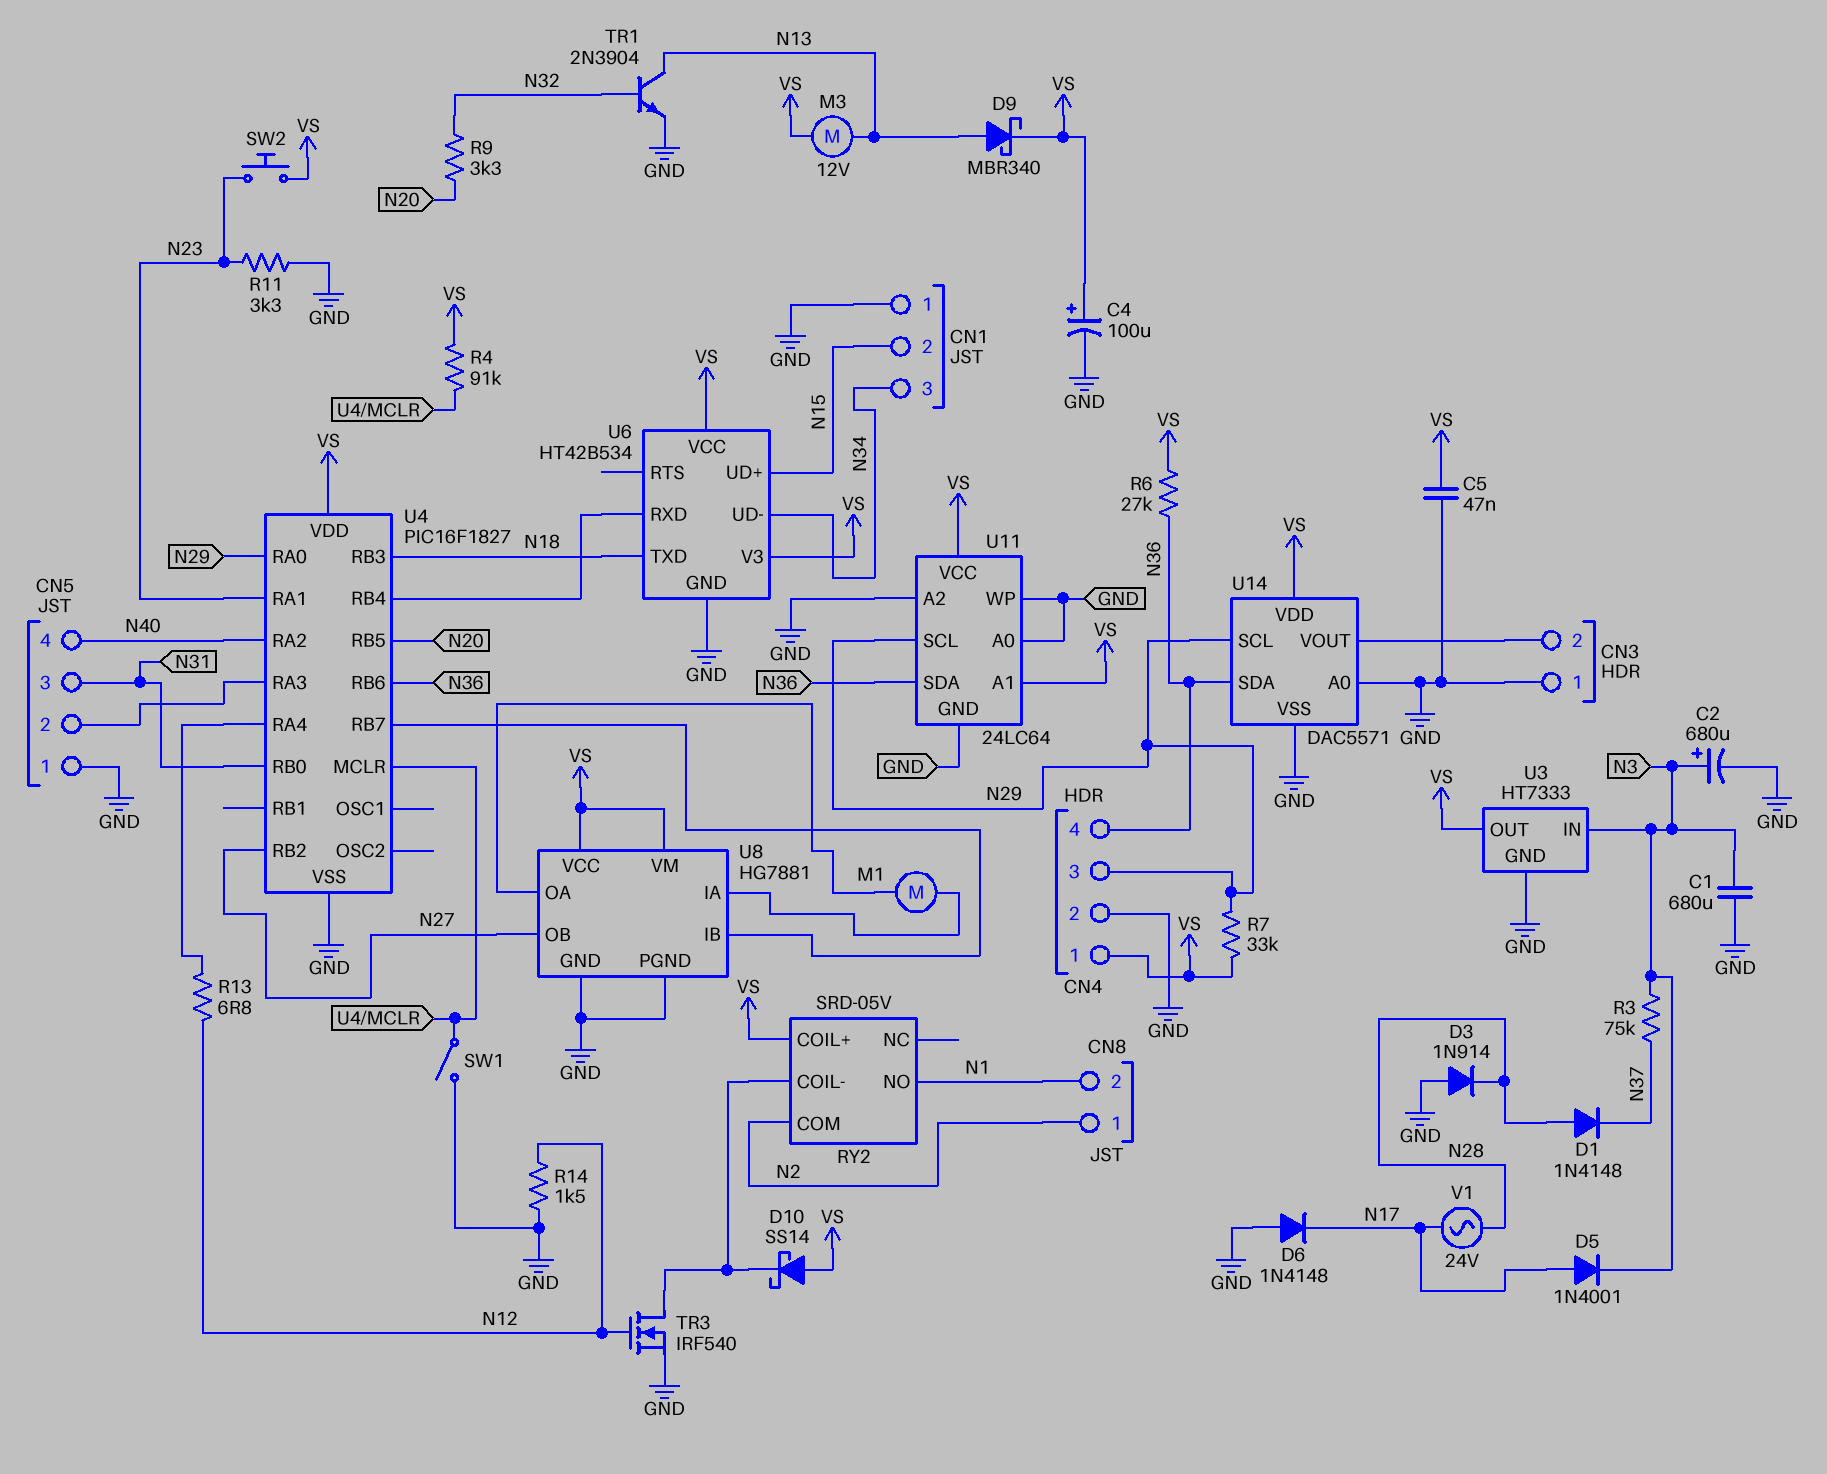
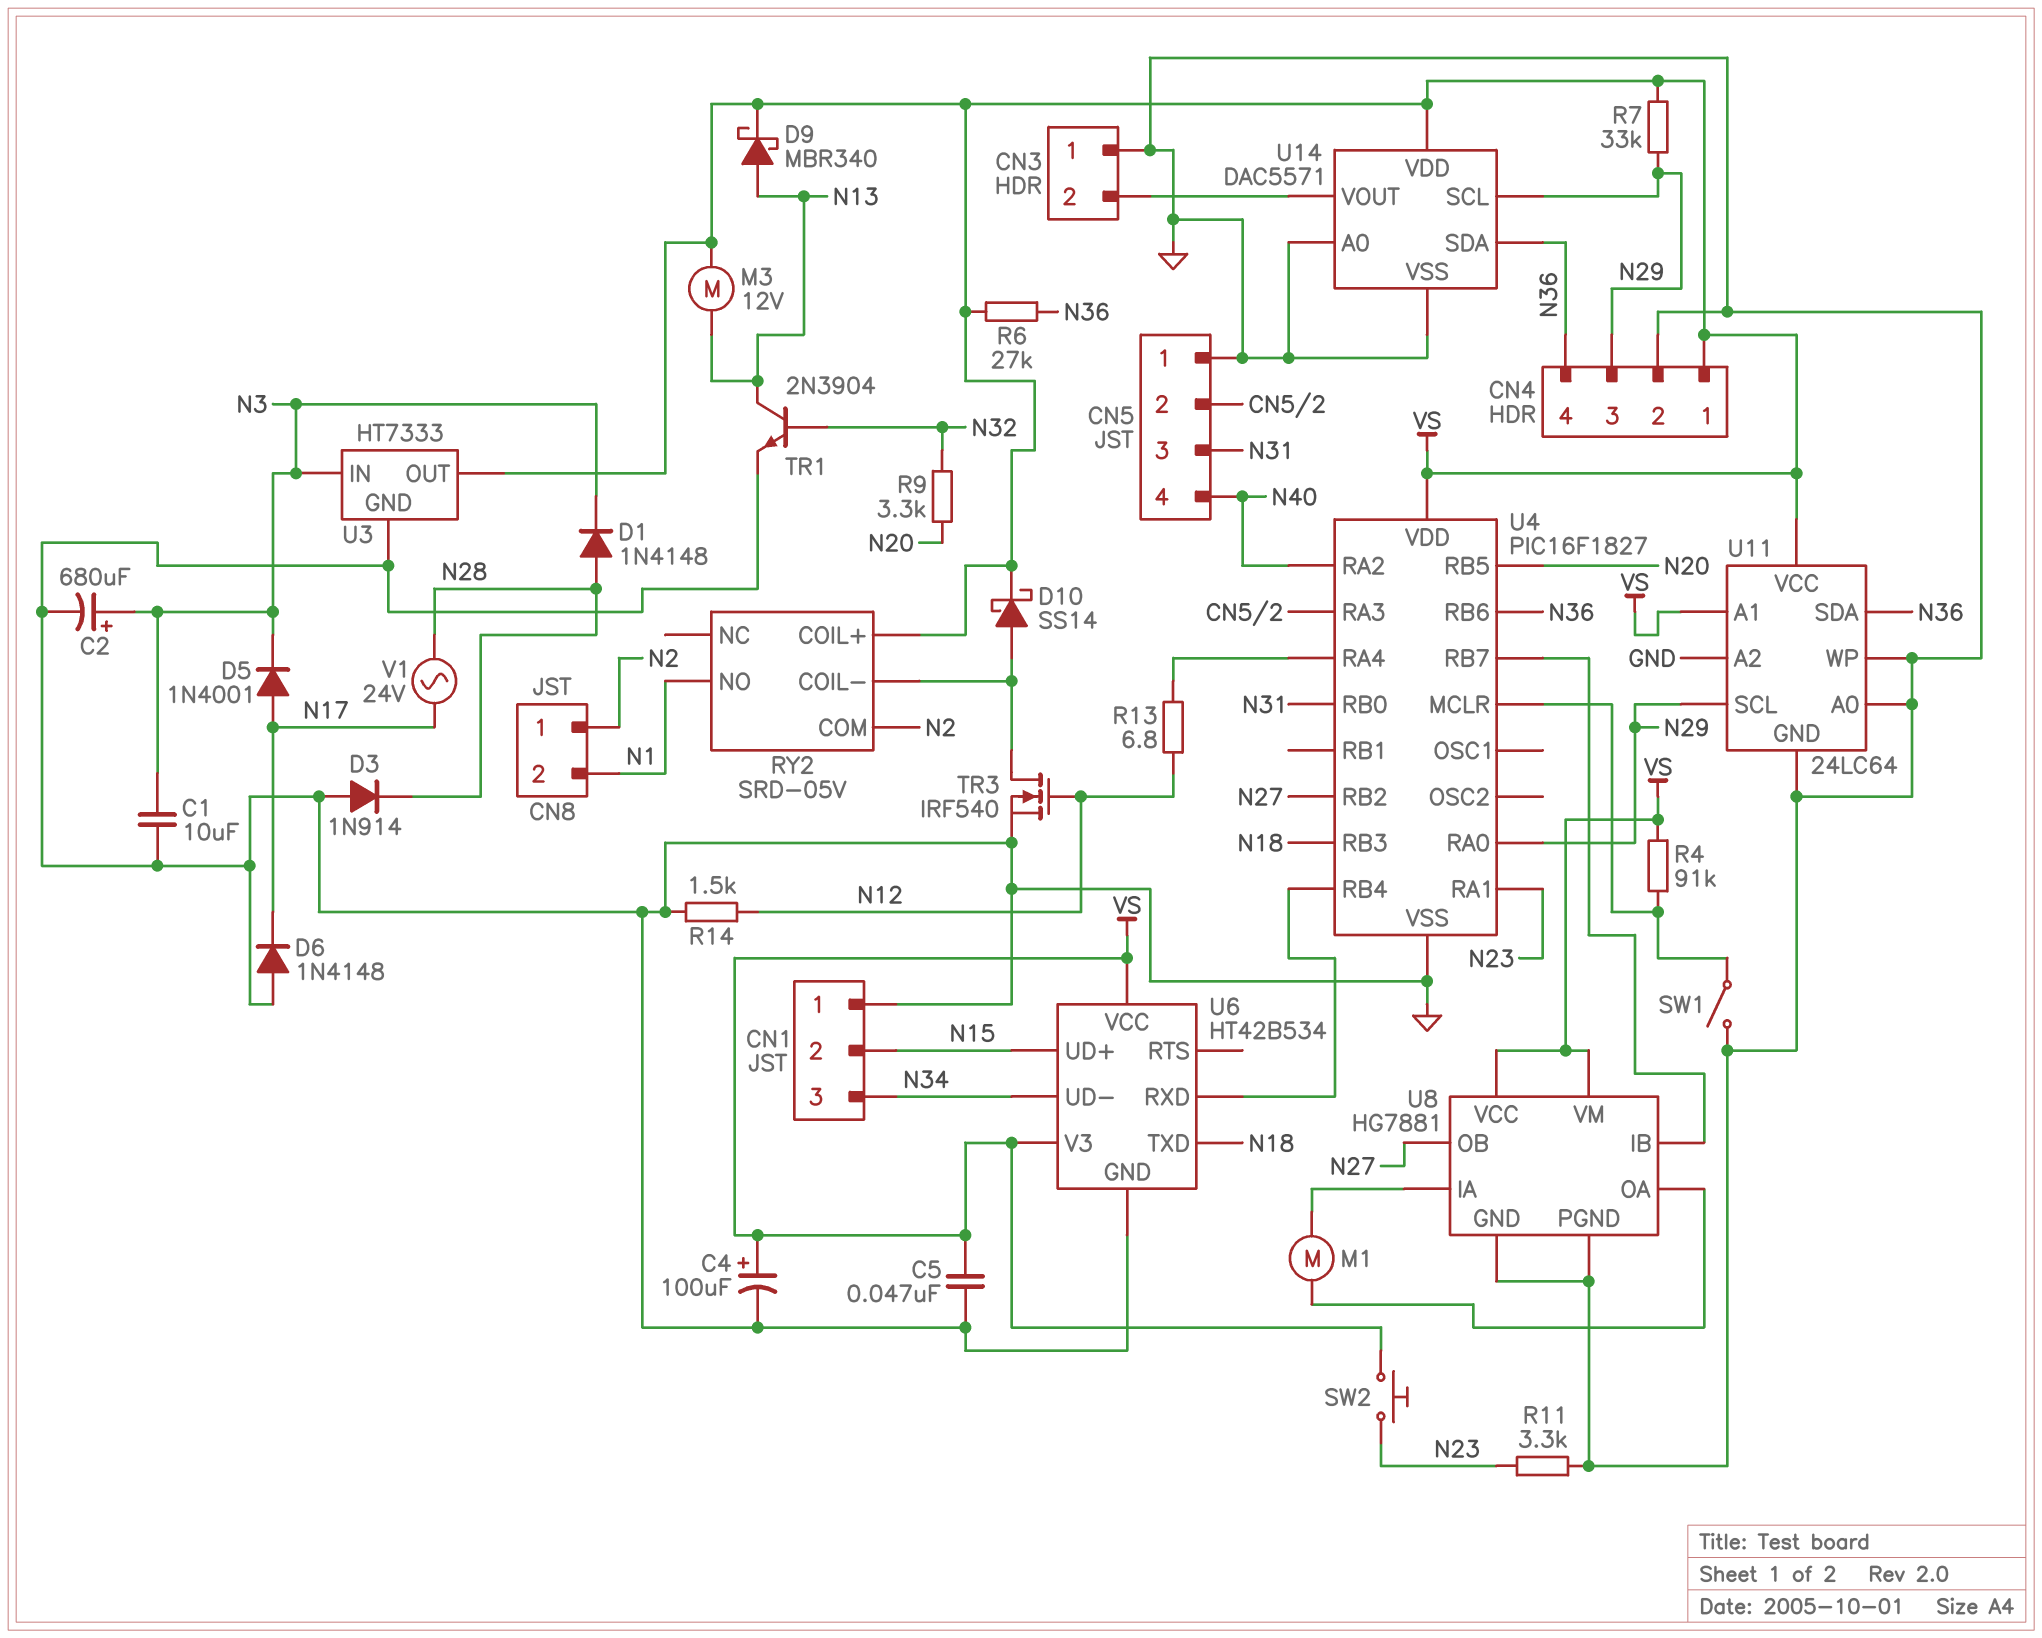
C1: 680uF (GND, N3) -> 10uF (GND, N3)
D1: diode 1N4148 (A N28, K N37) -> diode 1N4148 (A N28, K N3)
D10: schottky SS14 (A VS, K RY2/COIL-) -> schottky SS14 (A RY2/COIL-, K VS)
R3: 75k (N3, N37) -> none

